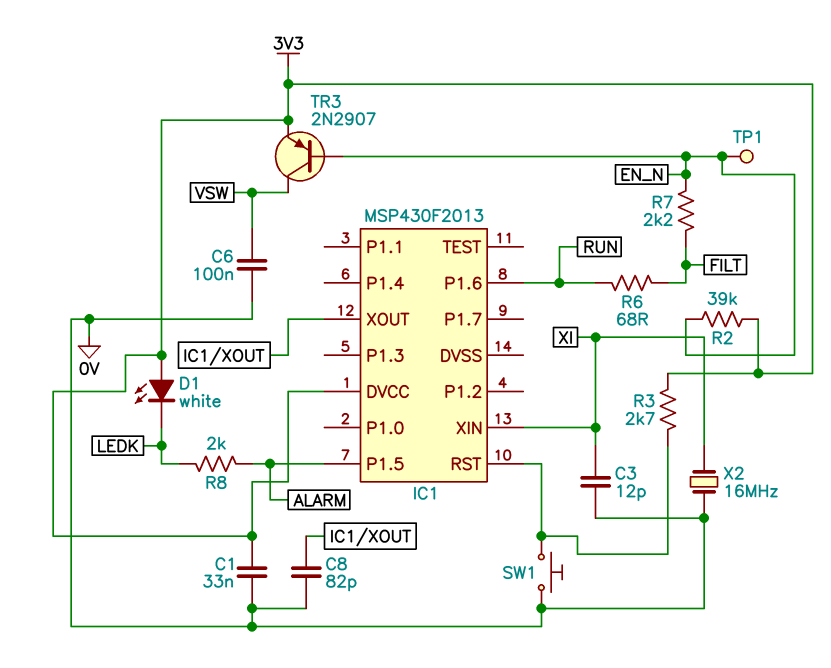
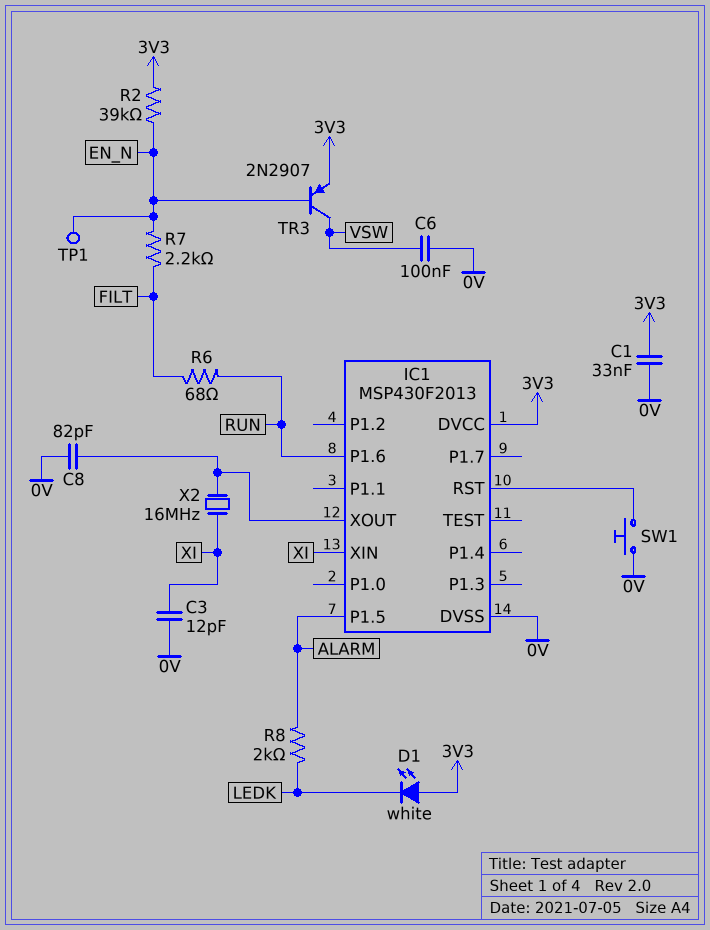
IC1 pin DVSS: none -> 0V
R3: 2.7k (3V3, IC1/RST) -> none
X2: 16MHz (0V, XI) -> 16MHz (IC1/XOUT, XI)

